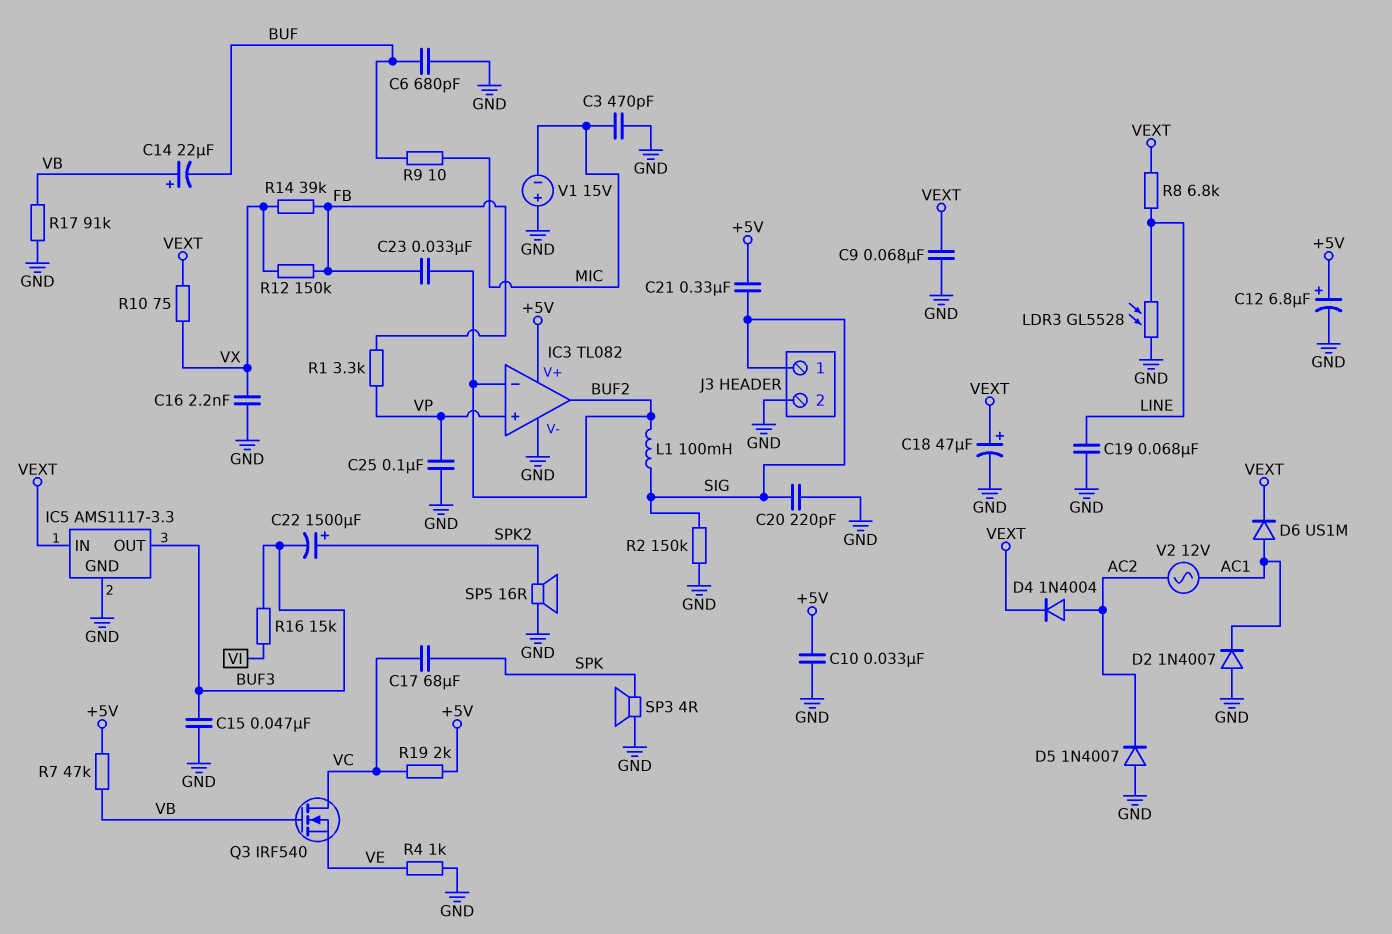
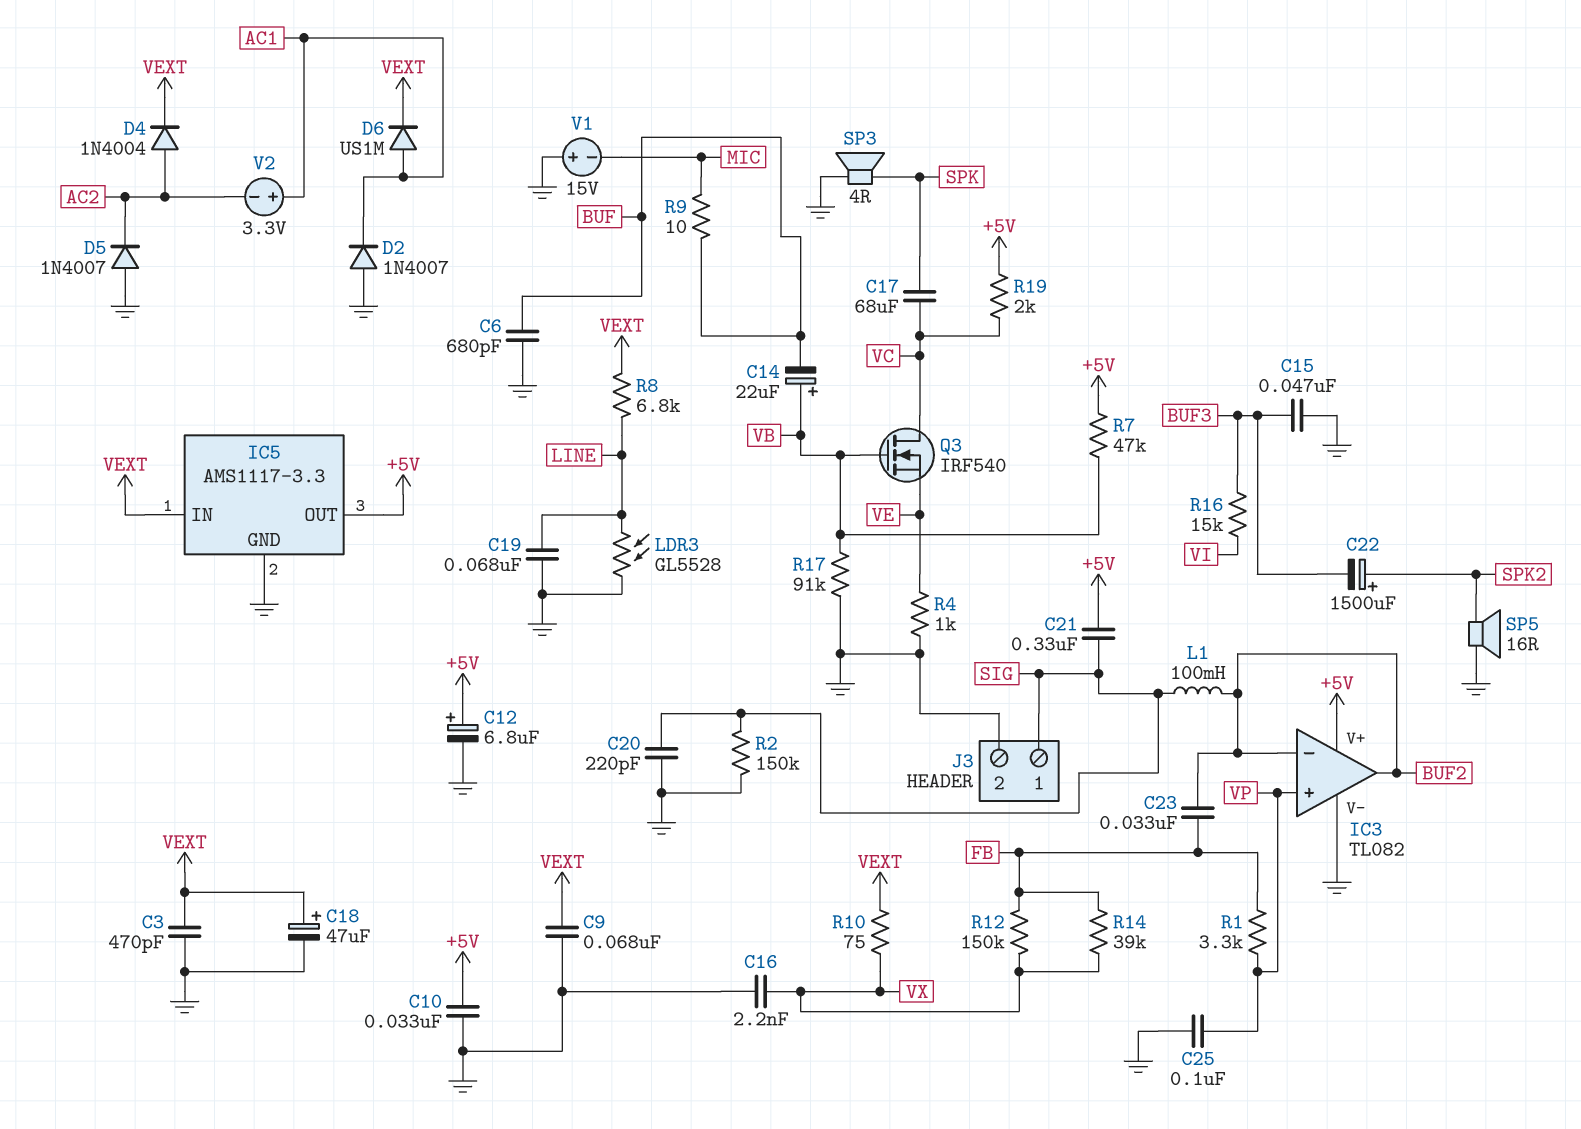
C3: 470pF (GND, MIC) -> 470pF (GND, VEXT)
IC5 pin OUT: BUF3 -> +5V
V2: AC 12V (AC1, AC2) -> 3.3V (plus AC1, minus AC2)

